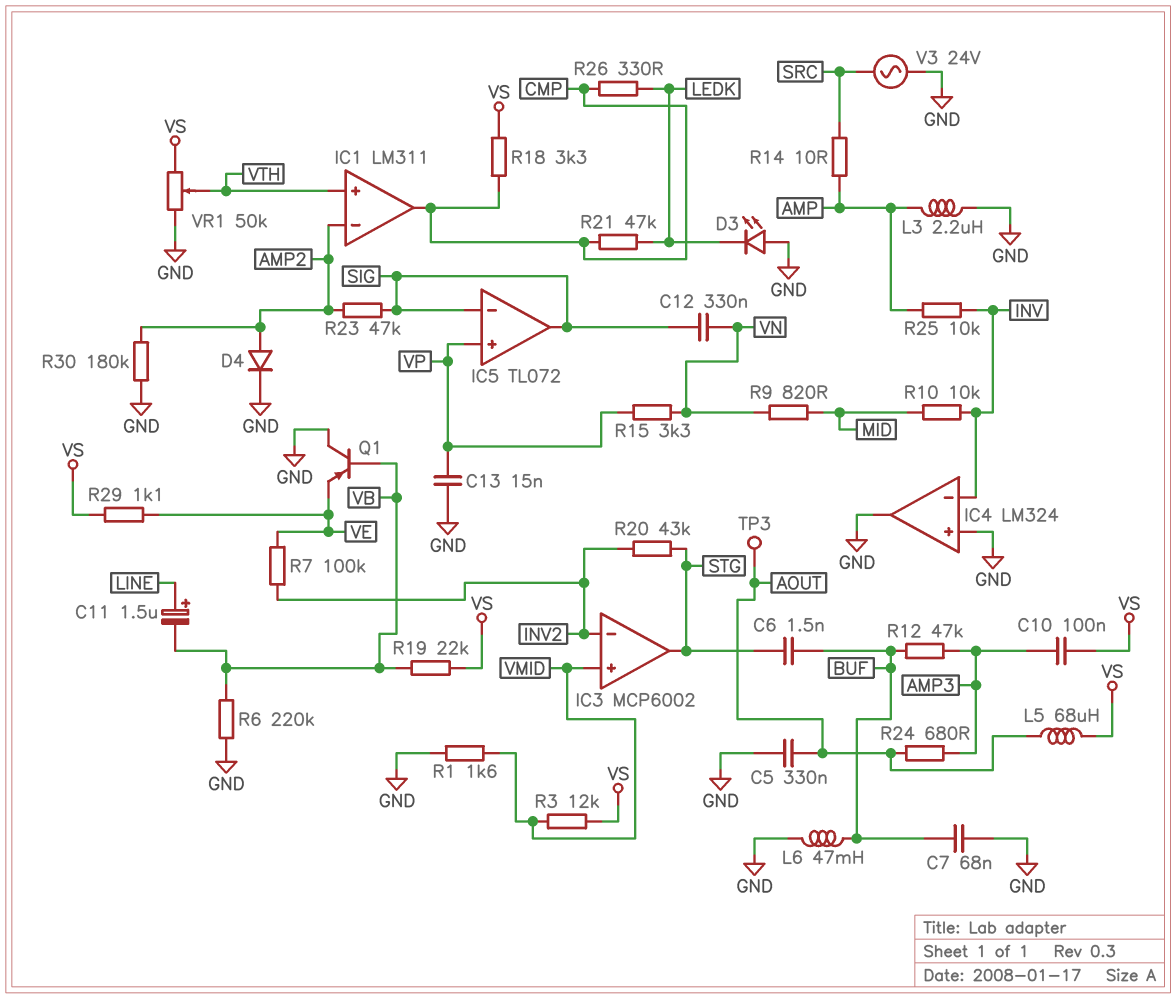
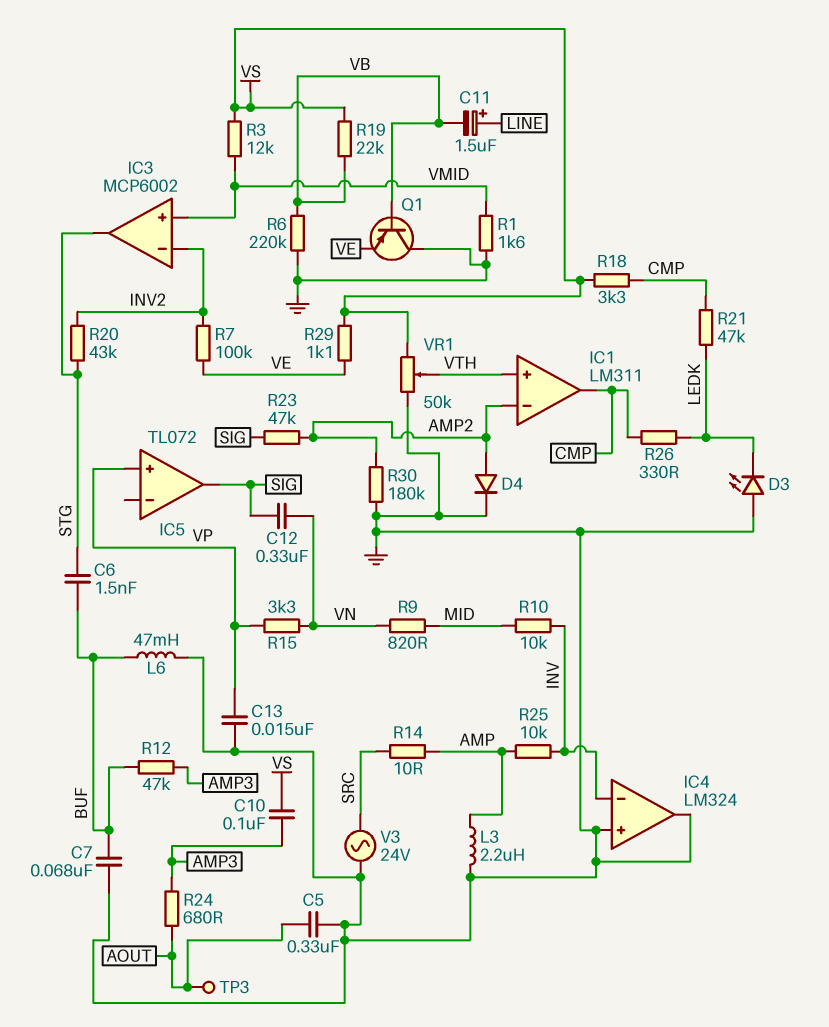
IC5 pin in-: SIG -> none
L5: 68uH (AOUT, VS) -> none

